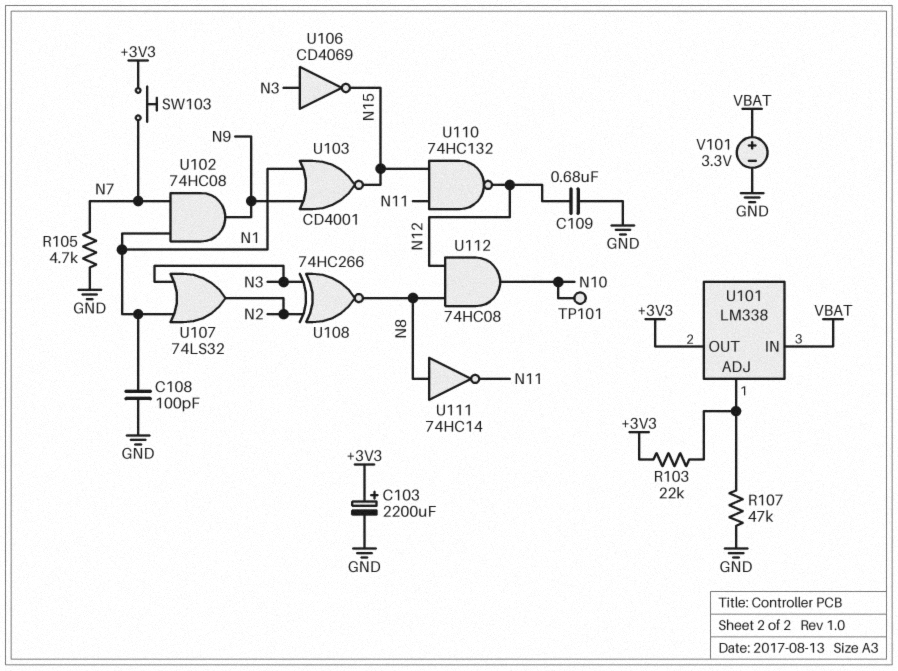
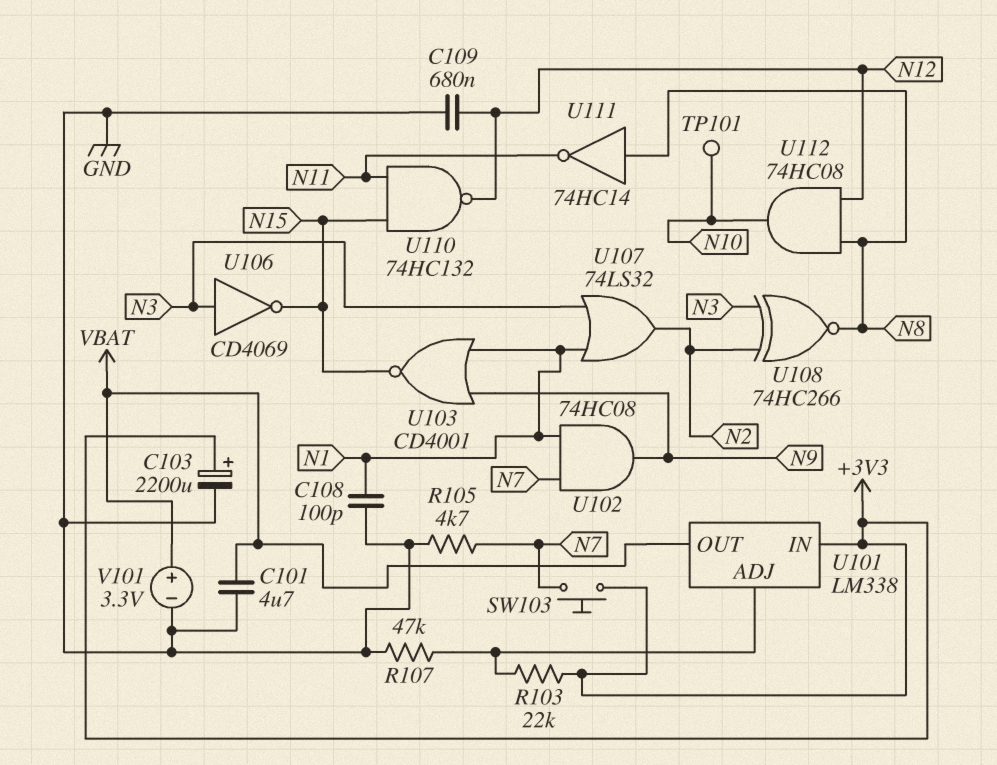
C101: none -> 4.7uF (GND, VBAT)
U101 pin IN: VBAT -> +3V3
U101 pin OUT: +3V3 -> VBAT

